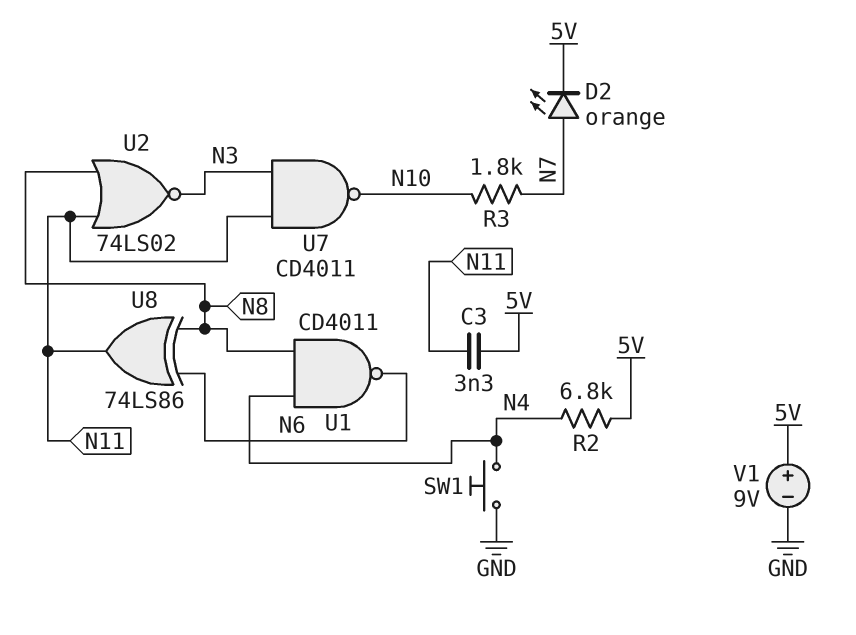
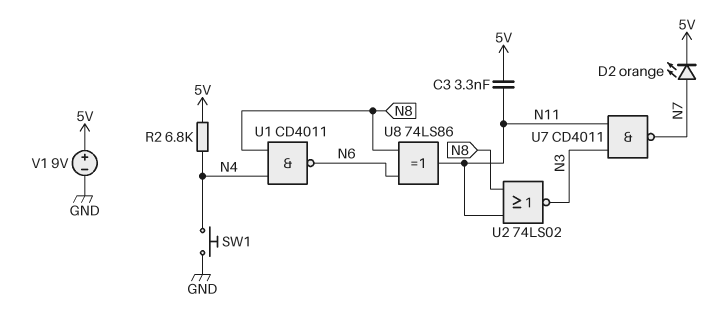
R3: 1.8k (N7, N10) -> none
U7: NAND CD4011 (in N3, in N11, out N10) -> NAND CD4011 (in N3, in N11, out N7)

